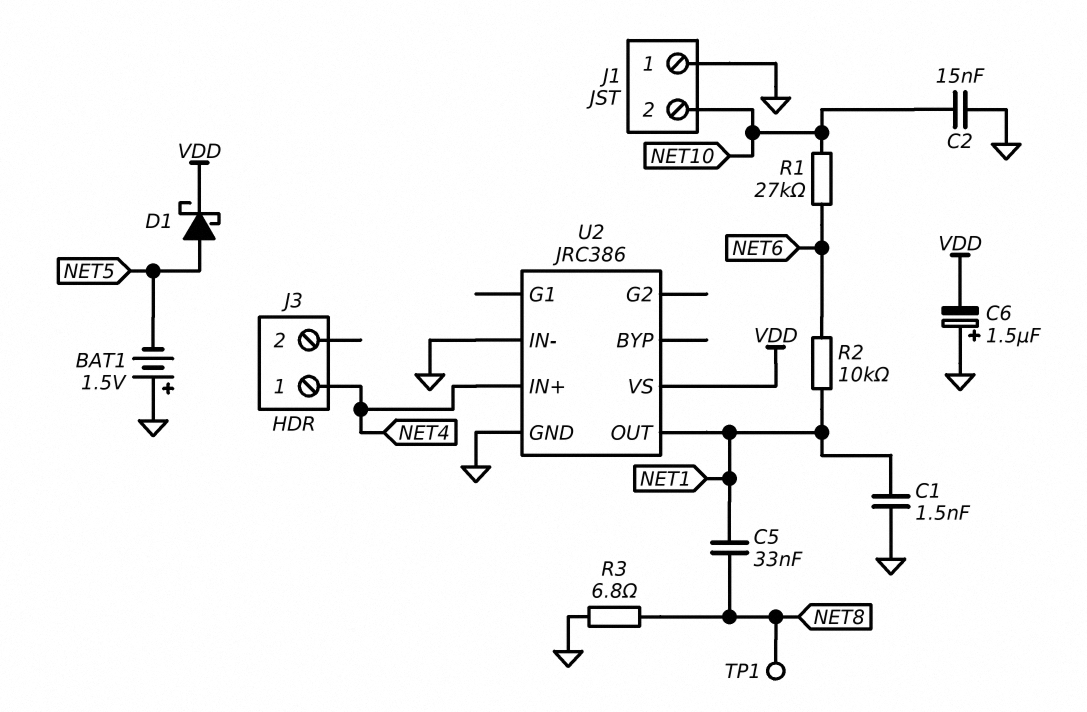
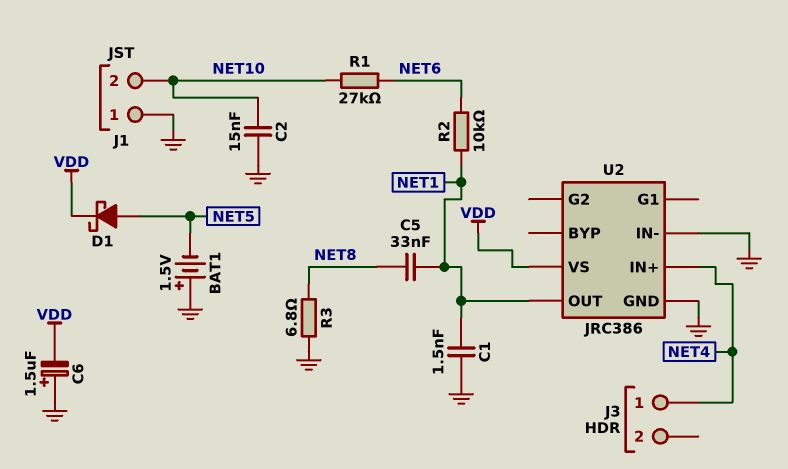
TP1: test point (NET8) -> none

